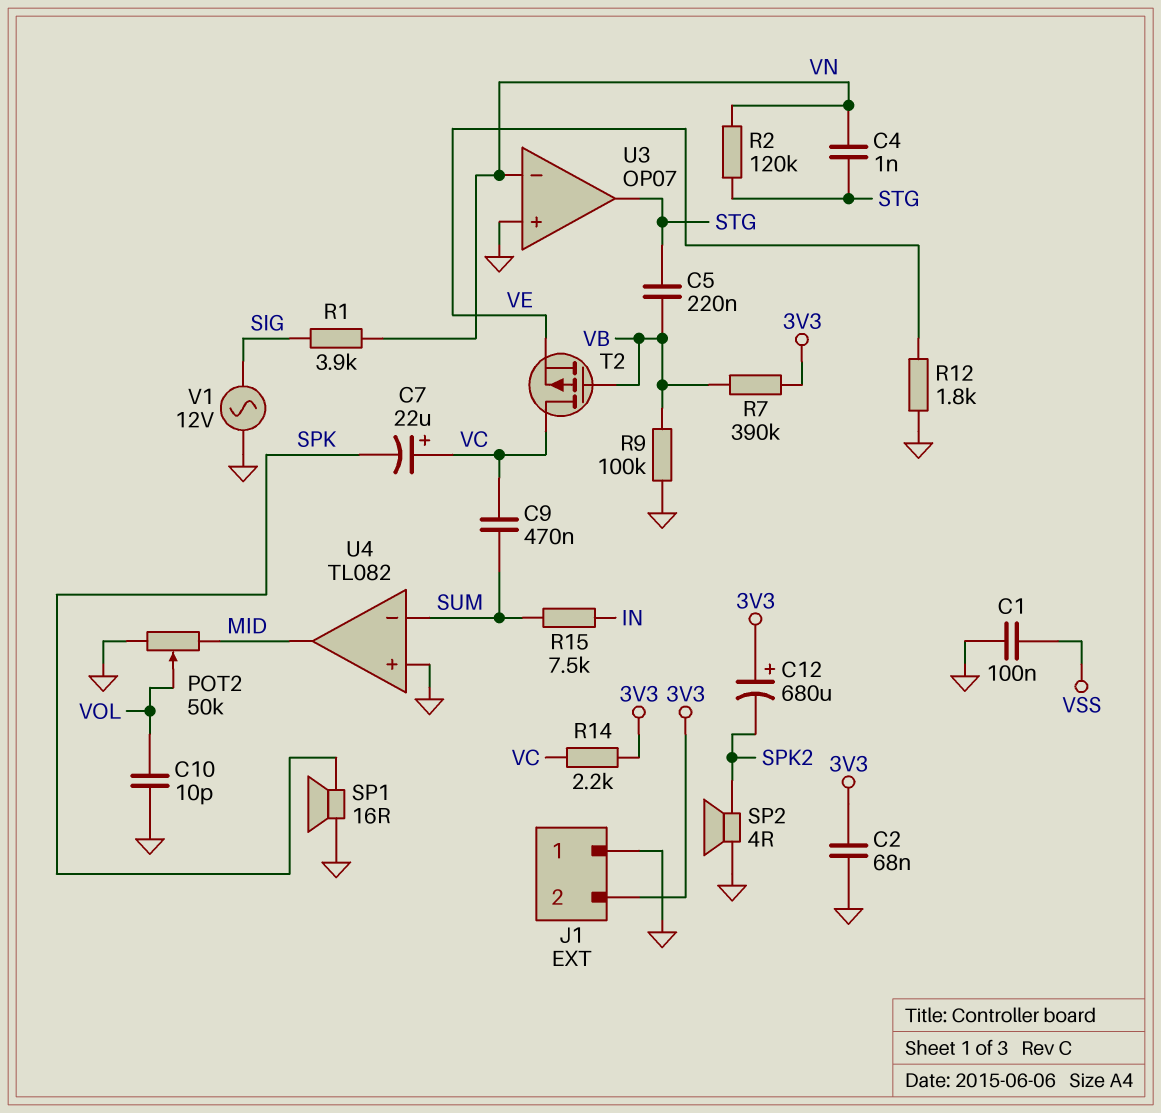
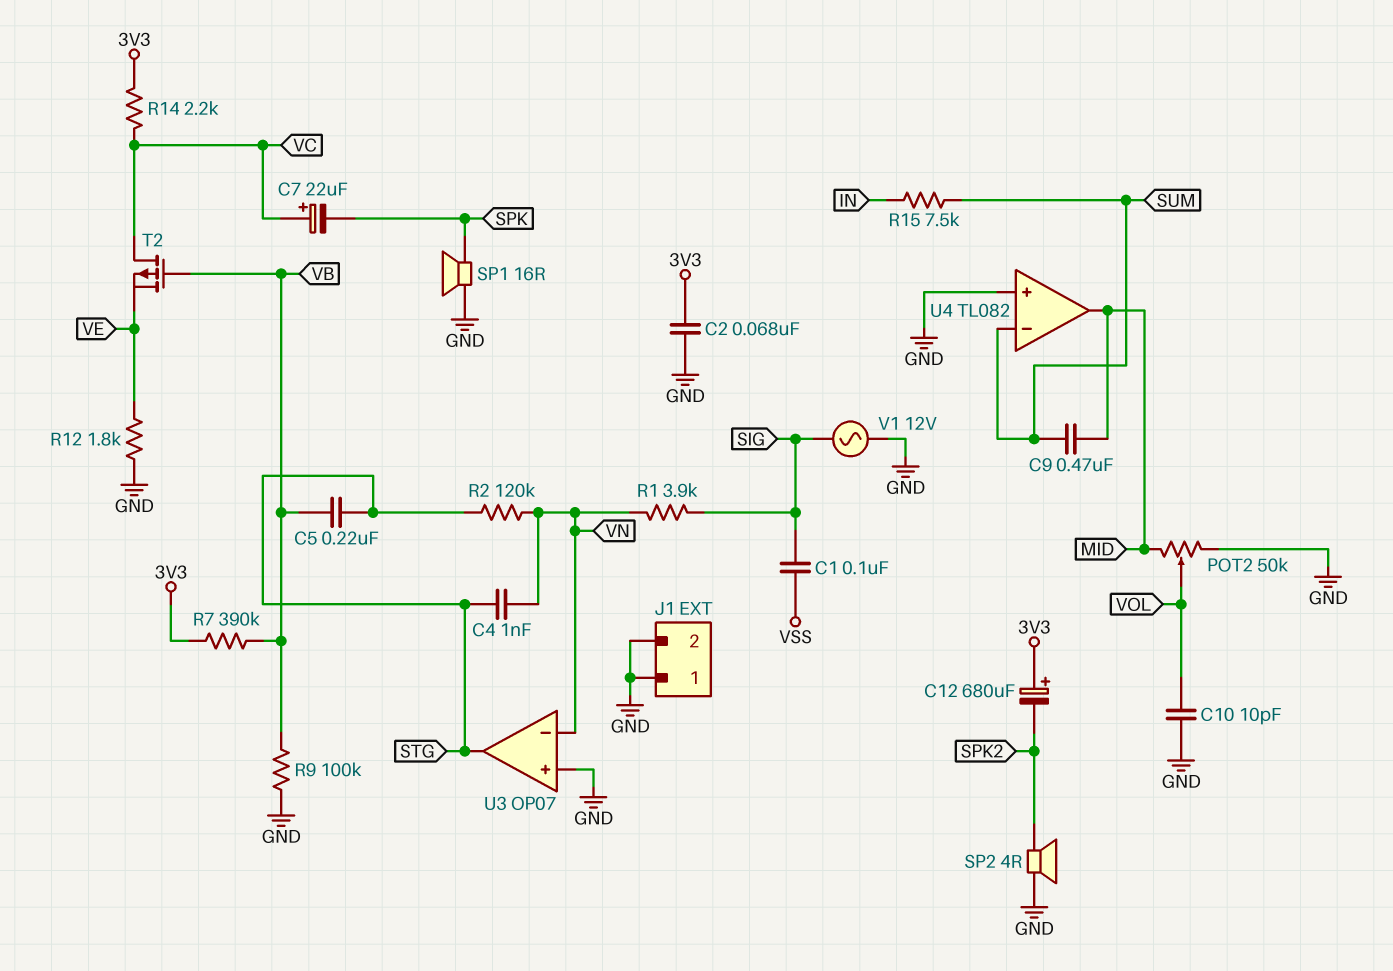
C1: 100nF (GND, VSS) -> 100nF (SIG, VSS)
C9: 470nF (SUM, VC) -> 470nF (MID, SUM)
J1 pin 2: 3V3 -> GND

